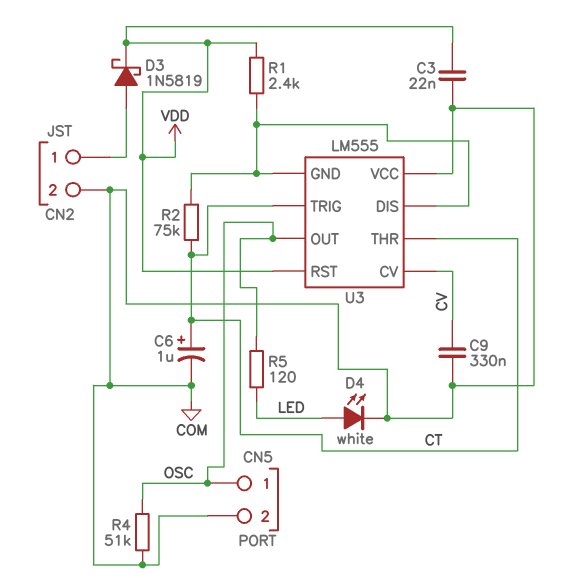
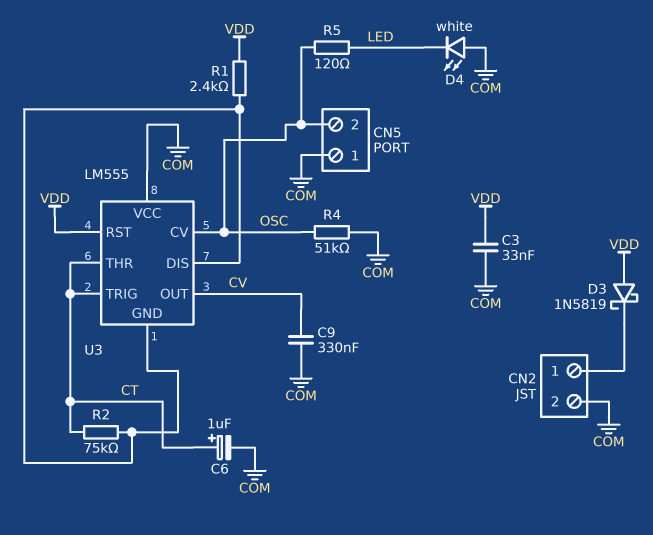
C3: 22nF (COM, VDD) -> 33nF (COM, VDD)
CN5 pin 1: OSC -> COM
CN5 pin 2: COM -> OSC
D3: schottky 1N5819 (A CN2/1, K VDD) -> schottky 1N5819 (A VDD, K CN2/1)
D4: LED white (A LED, K COM) -> LED white (A COM, K LED)
U3 pin CV: CV -> OSC
U3 pin OUT: OSC -> CV

